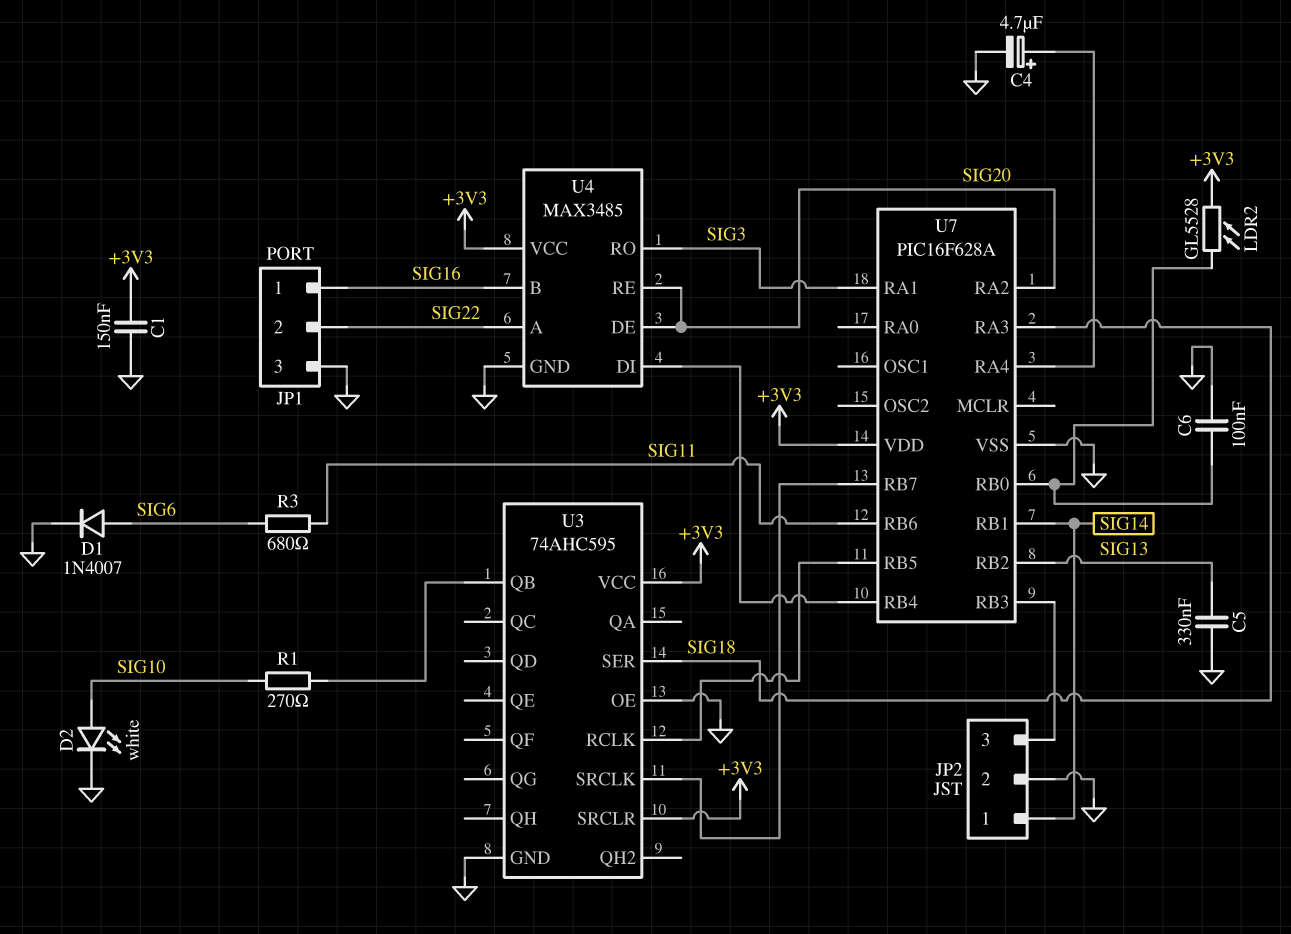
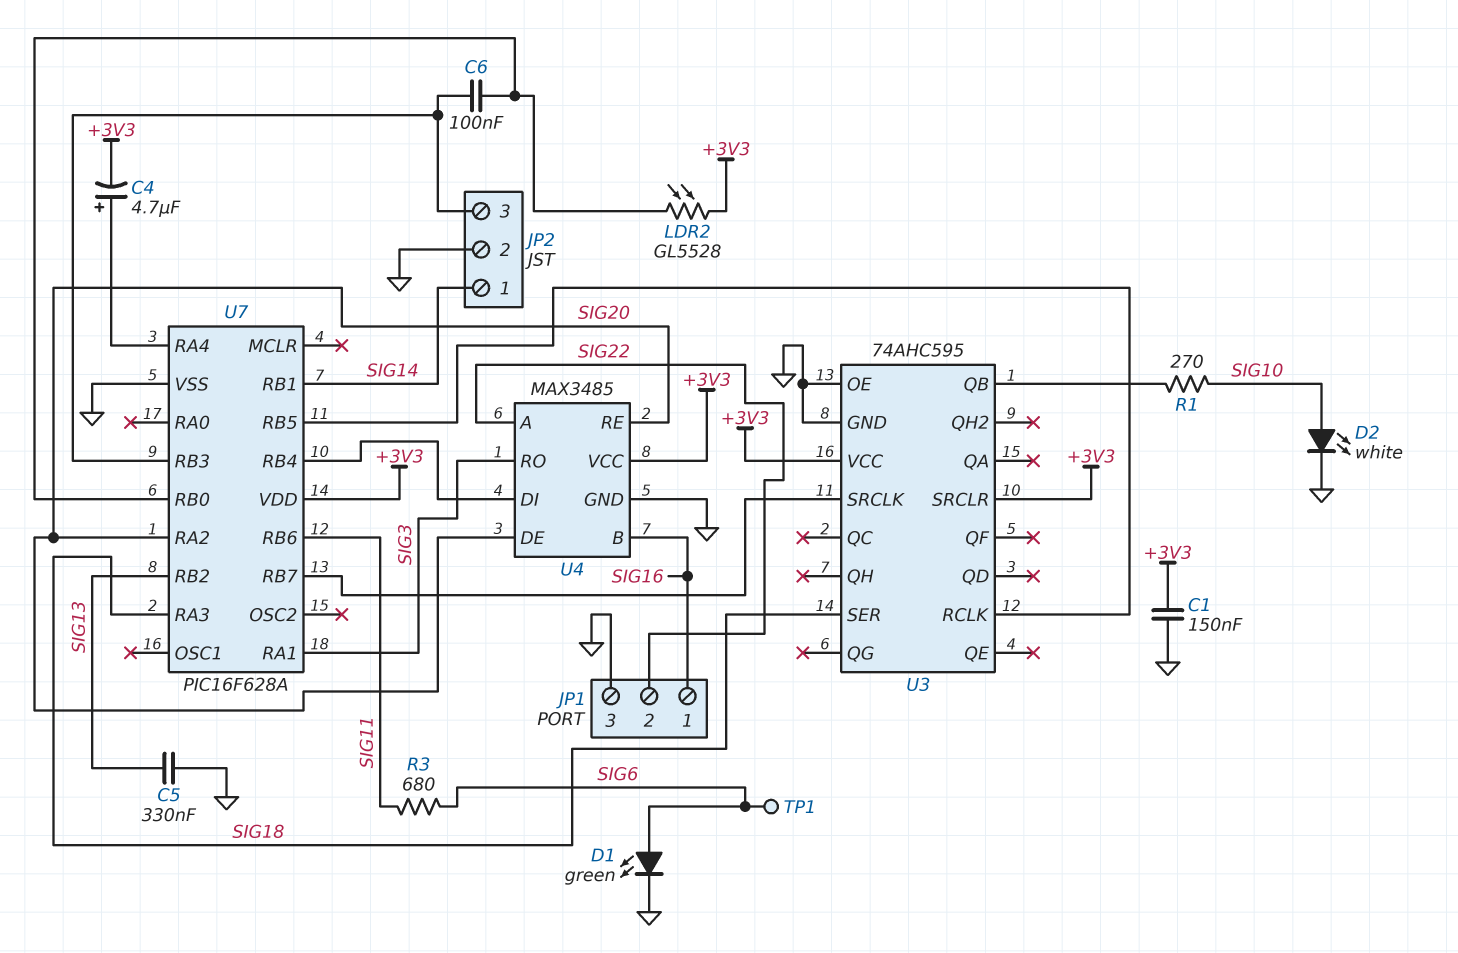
C4: 4.7uF (plus U7/RA4, minus GND) -> 4.7uF (plus U7/RA4, minus +3V3)
C6: 100nF (GND, U7/RB0) -> 100nF (JP2/3, U7/RB0)
D1: diode 1N4007 (A SIG6, K GND) -> LED green (A SIG6, K GND)
TP1: none -> test point (SIG6)

